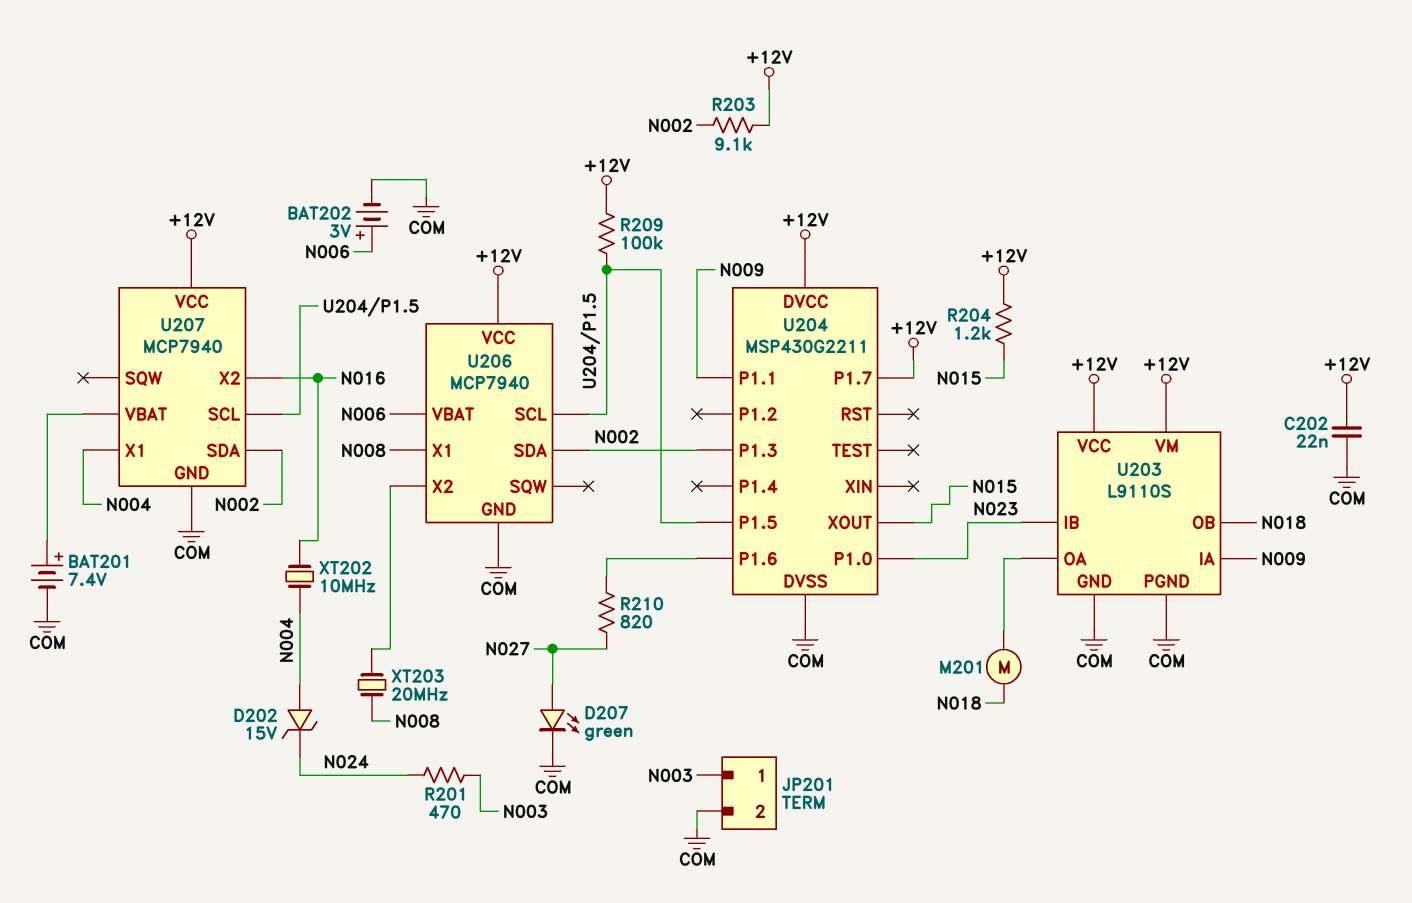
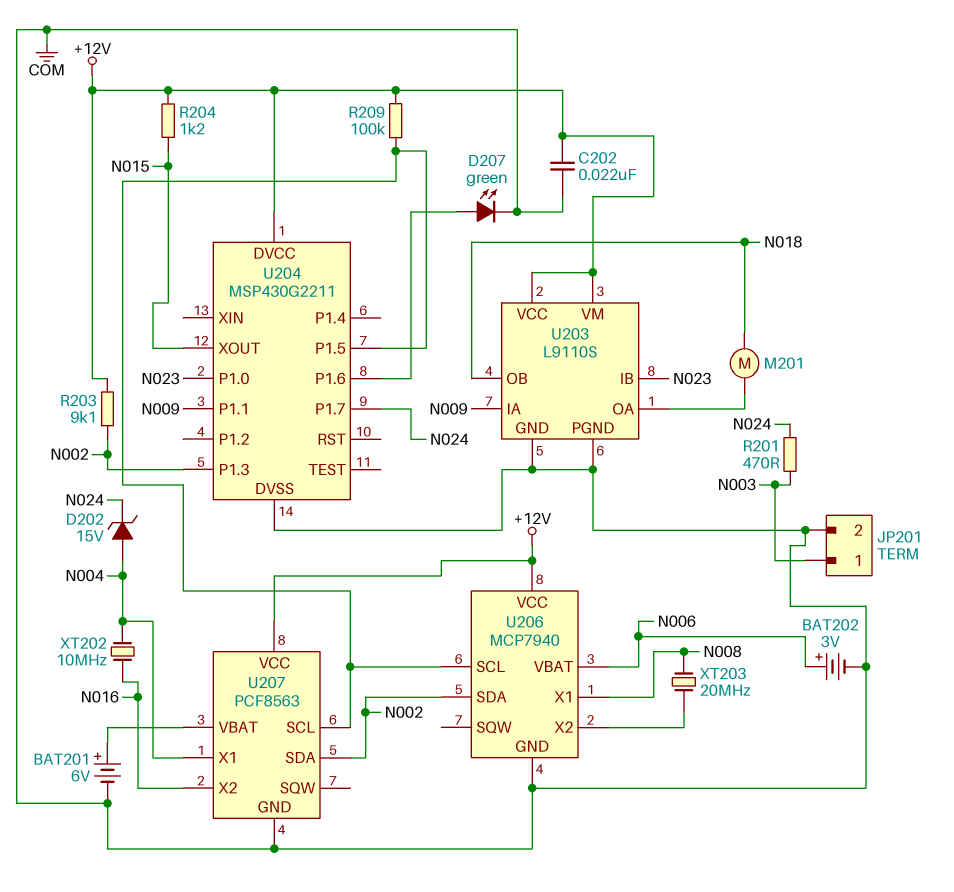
BAT201: 7.4V (plus U207/VBAT, minus COM) -> 6V (plus U207/VBAT, minus COM)
D207: LED green (A N027, K COM) -> LED green (A U204/P1.6, K COM)
R210: 820 (N027, U204/P1.6) -> none
U204 pin P1.7: +12V -> N024
U207: MCP7940 -> PCF8563

